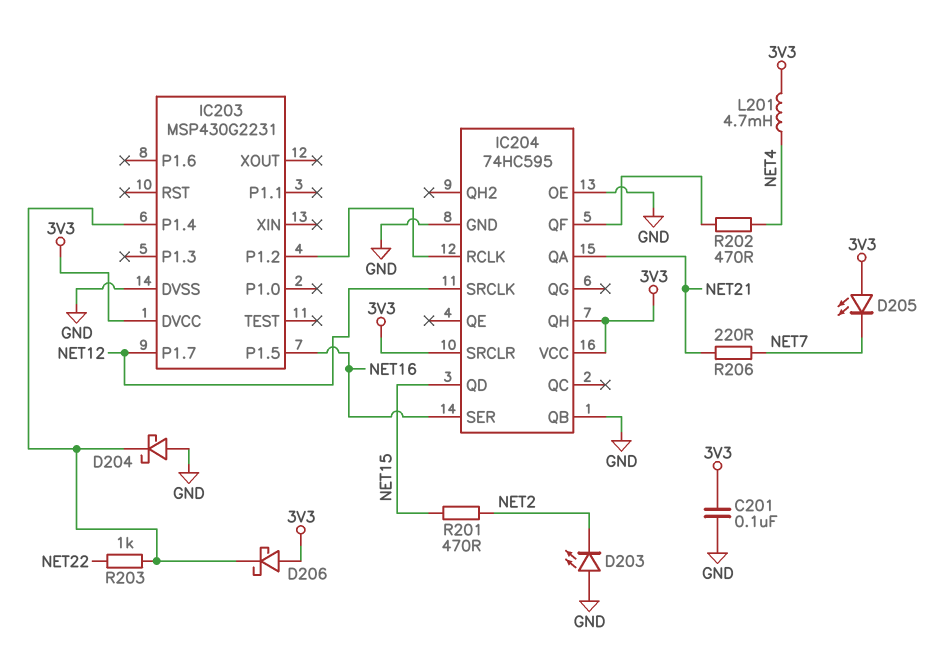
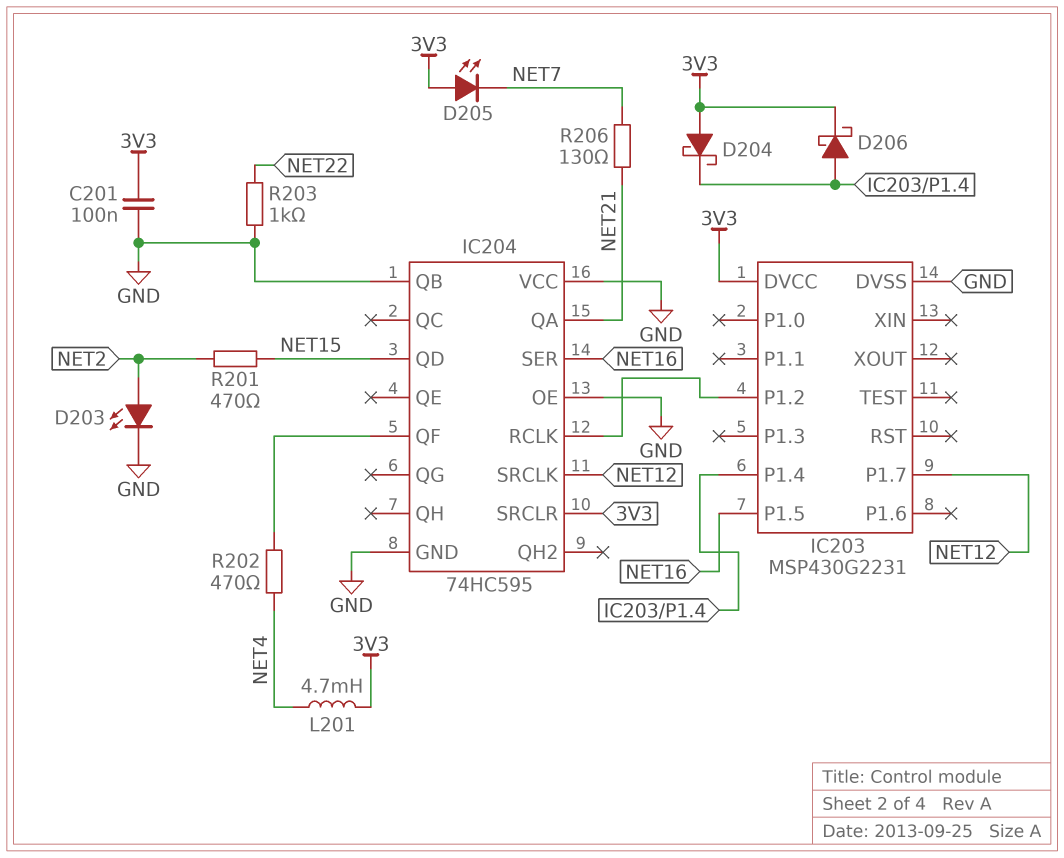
D203: LED (A GND, K NET2) -> LED (A NET2, K GND)
D204: schottky (A GND, K IC203/P1.4) -> schottky (A 3V3, K IC203/P1.4)
D206: schottky (A 3V3, K IC203/P1.4) -> schottky (A IC203/P1.4, K 3V3)
IC204 pin QH: 3V3 -> none
IC204 pin VCC: 3V3 -> GND
R203: 1k (IC203/P1.4, NET22) -> 1k (GND, NET22)
R206: 220 (NET7, NET21) -> 130 (NET7, NET21)

